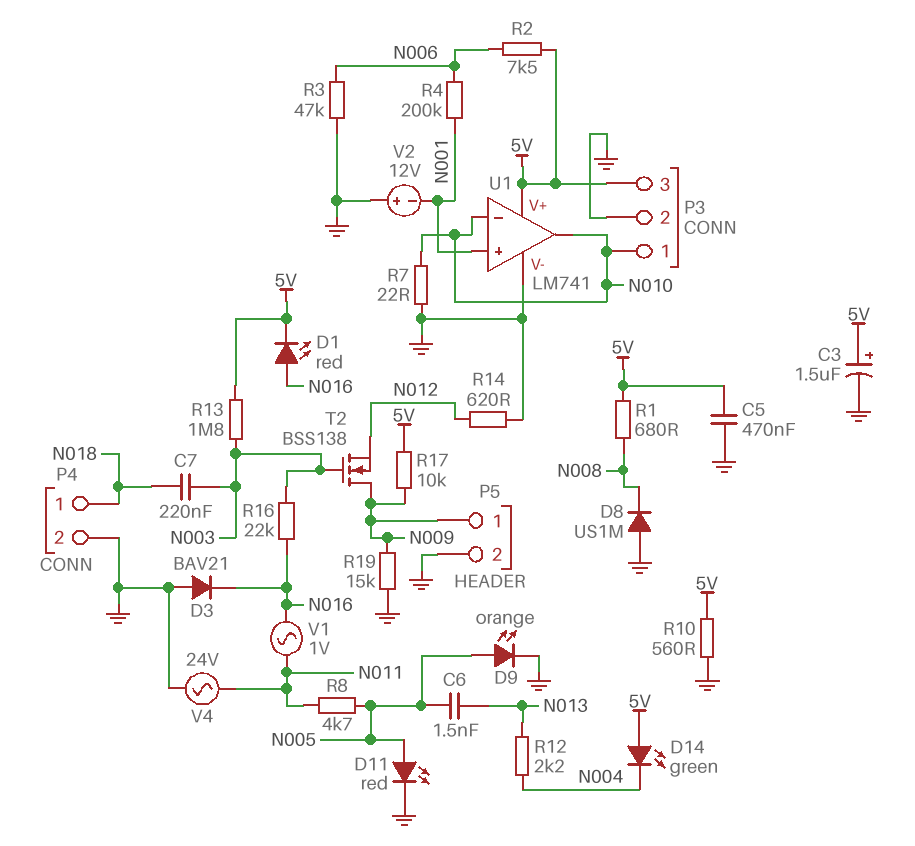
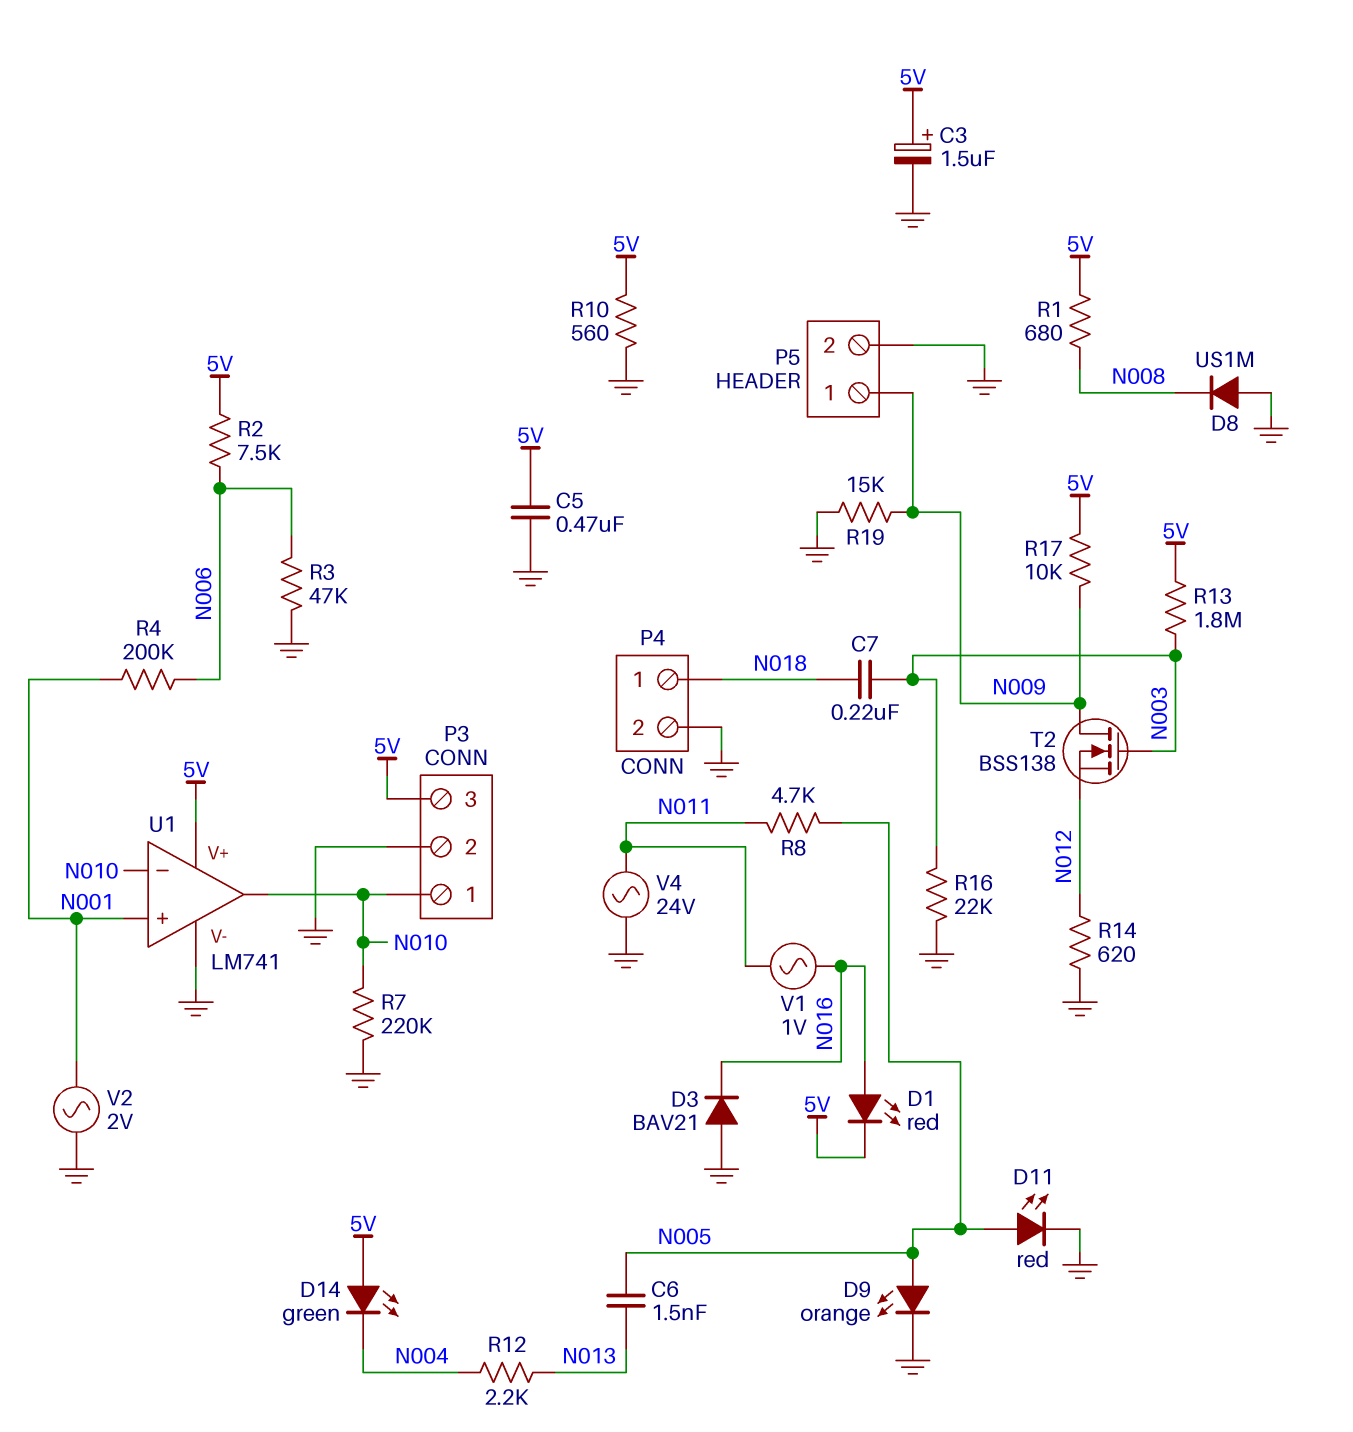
R7: 22 (GND, N010) -> 220k (GND, N010)
R16: 22k (N003, N016) -> 22k (GND, N003)
V2: 12V (plus GND, minus N001) -> AC 2V (GND, N001)

